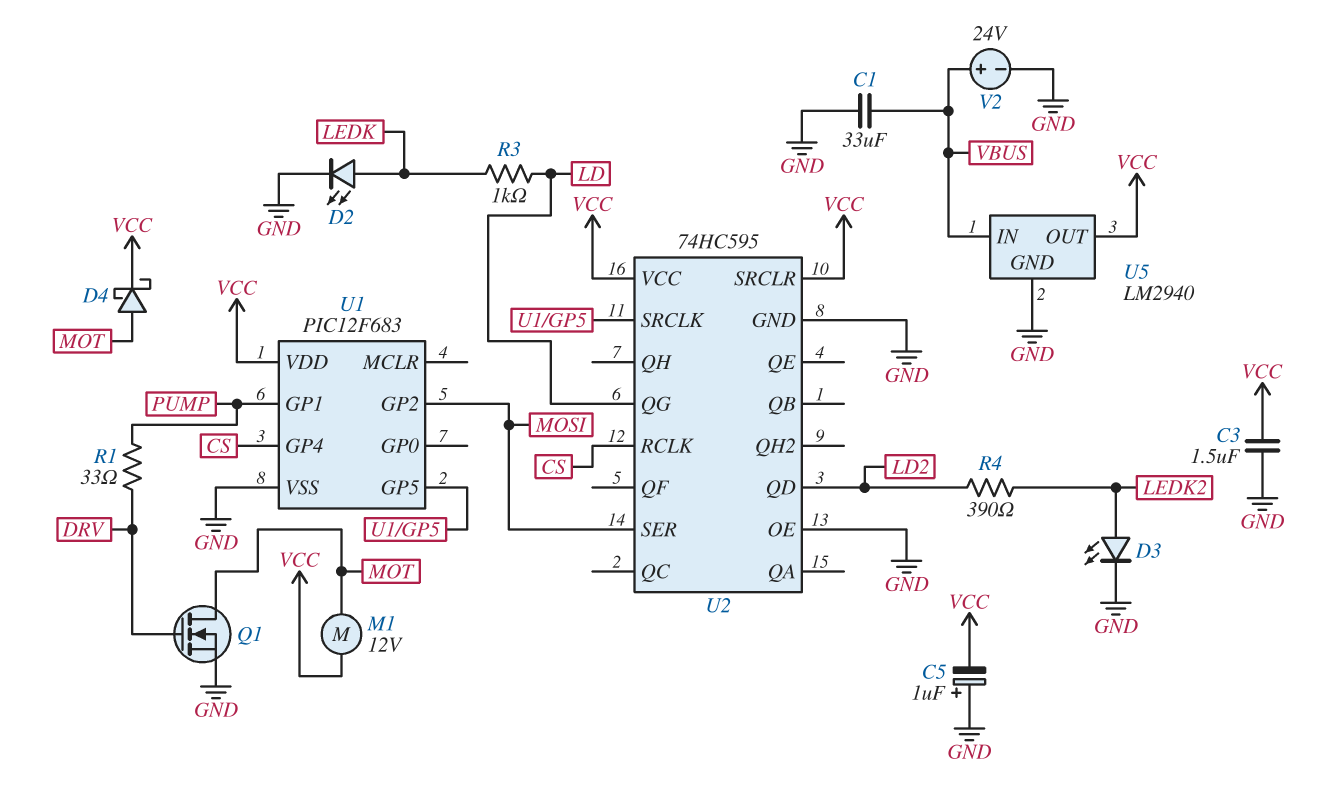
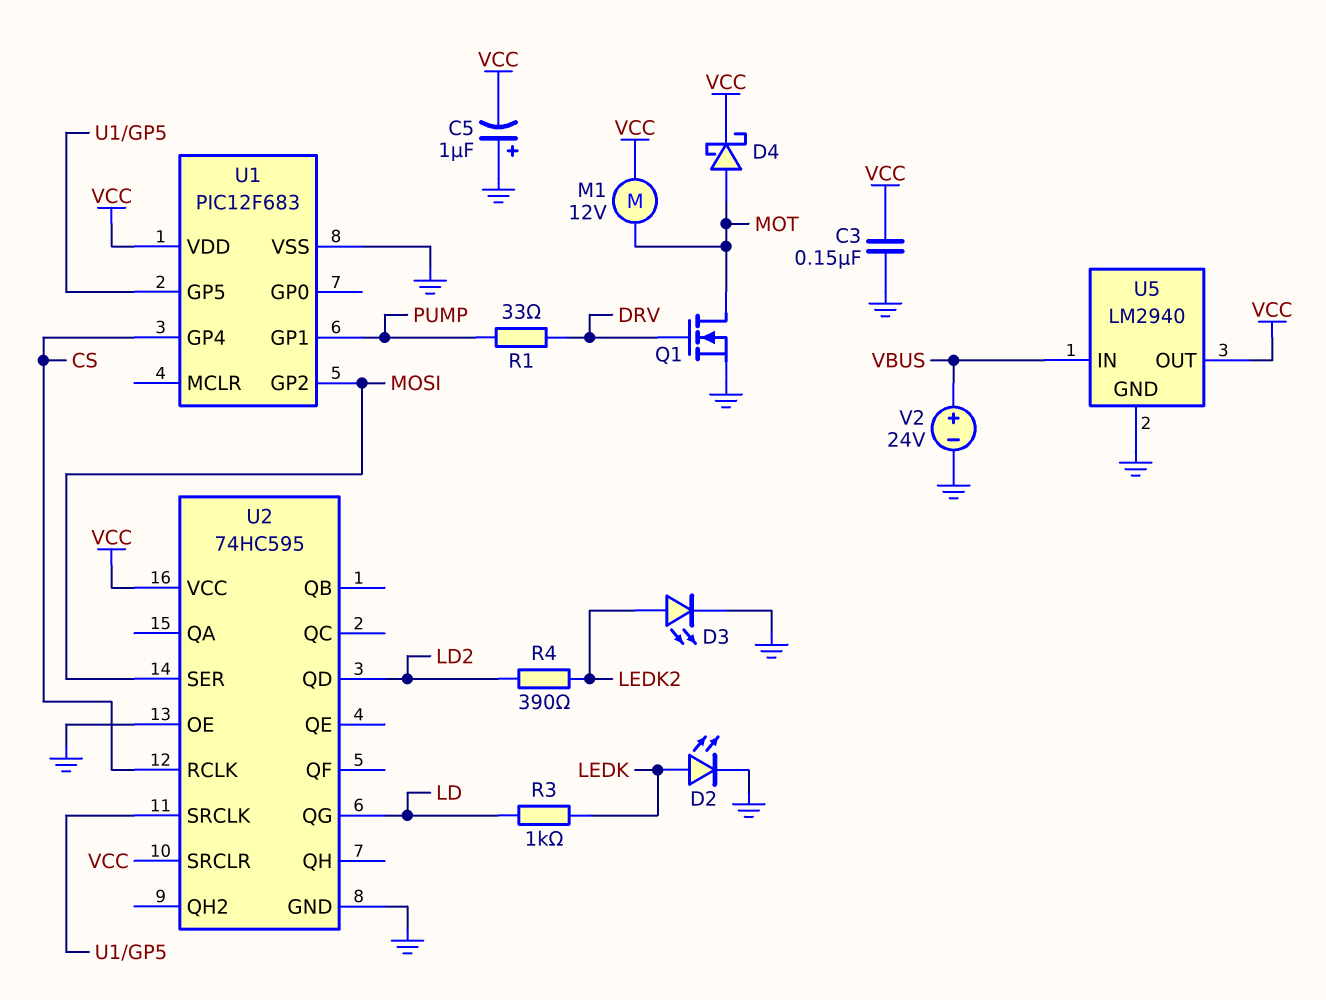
C1: 33uF (GND, VBUS) -> none
C3: 1.5uF (GND, VCC) -> 150nF (GND, VCC)

